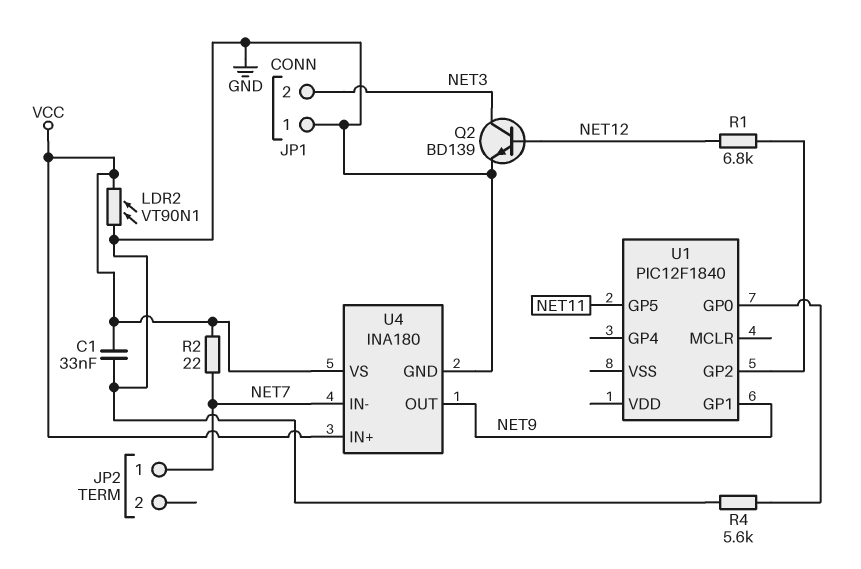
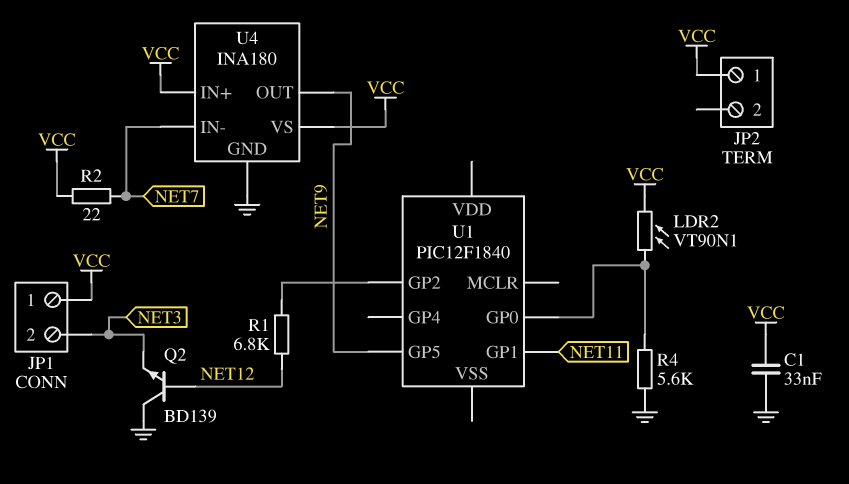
JP1 pin 1: GND -> VCC
JP2 pin 1: NET7 -> VCC
LDR2: VT90N1 (GND, VCC) -> VT90N1 (U1/GP0, VCC)
Q2: NPN BD139 (B NET12, C NET3, E GND) -> NPN BD139 (B NET12, C GND, E NET3)
U1 pin GP1: NET9 -> NET11
U1 pin GP5: NET11 -> NET9

